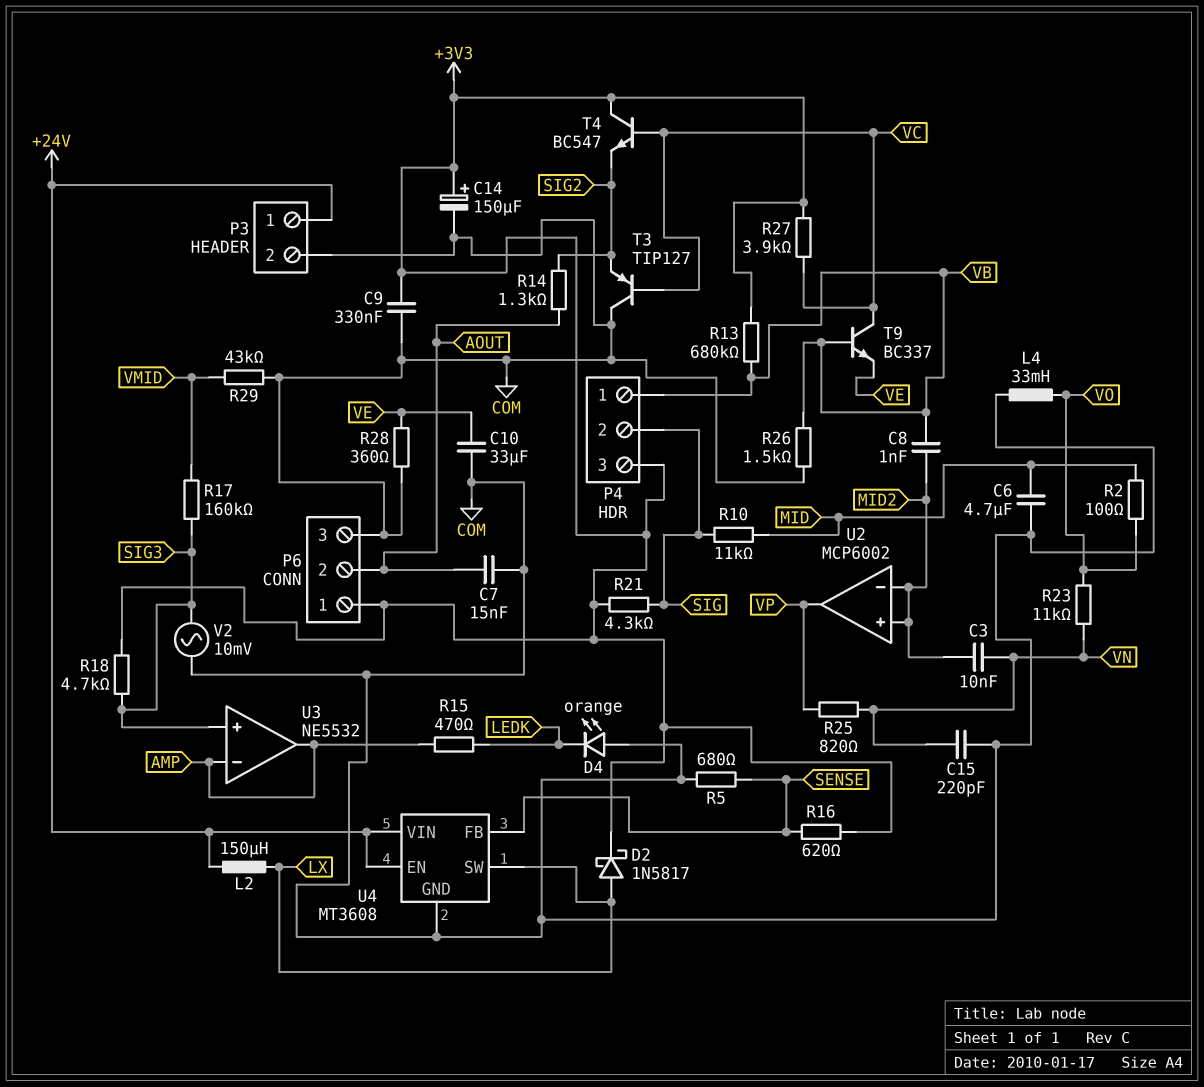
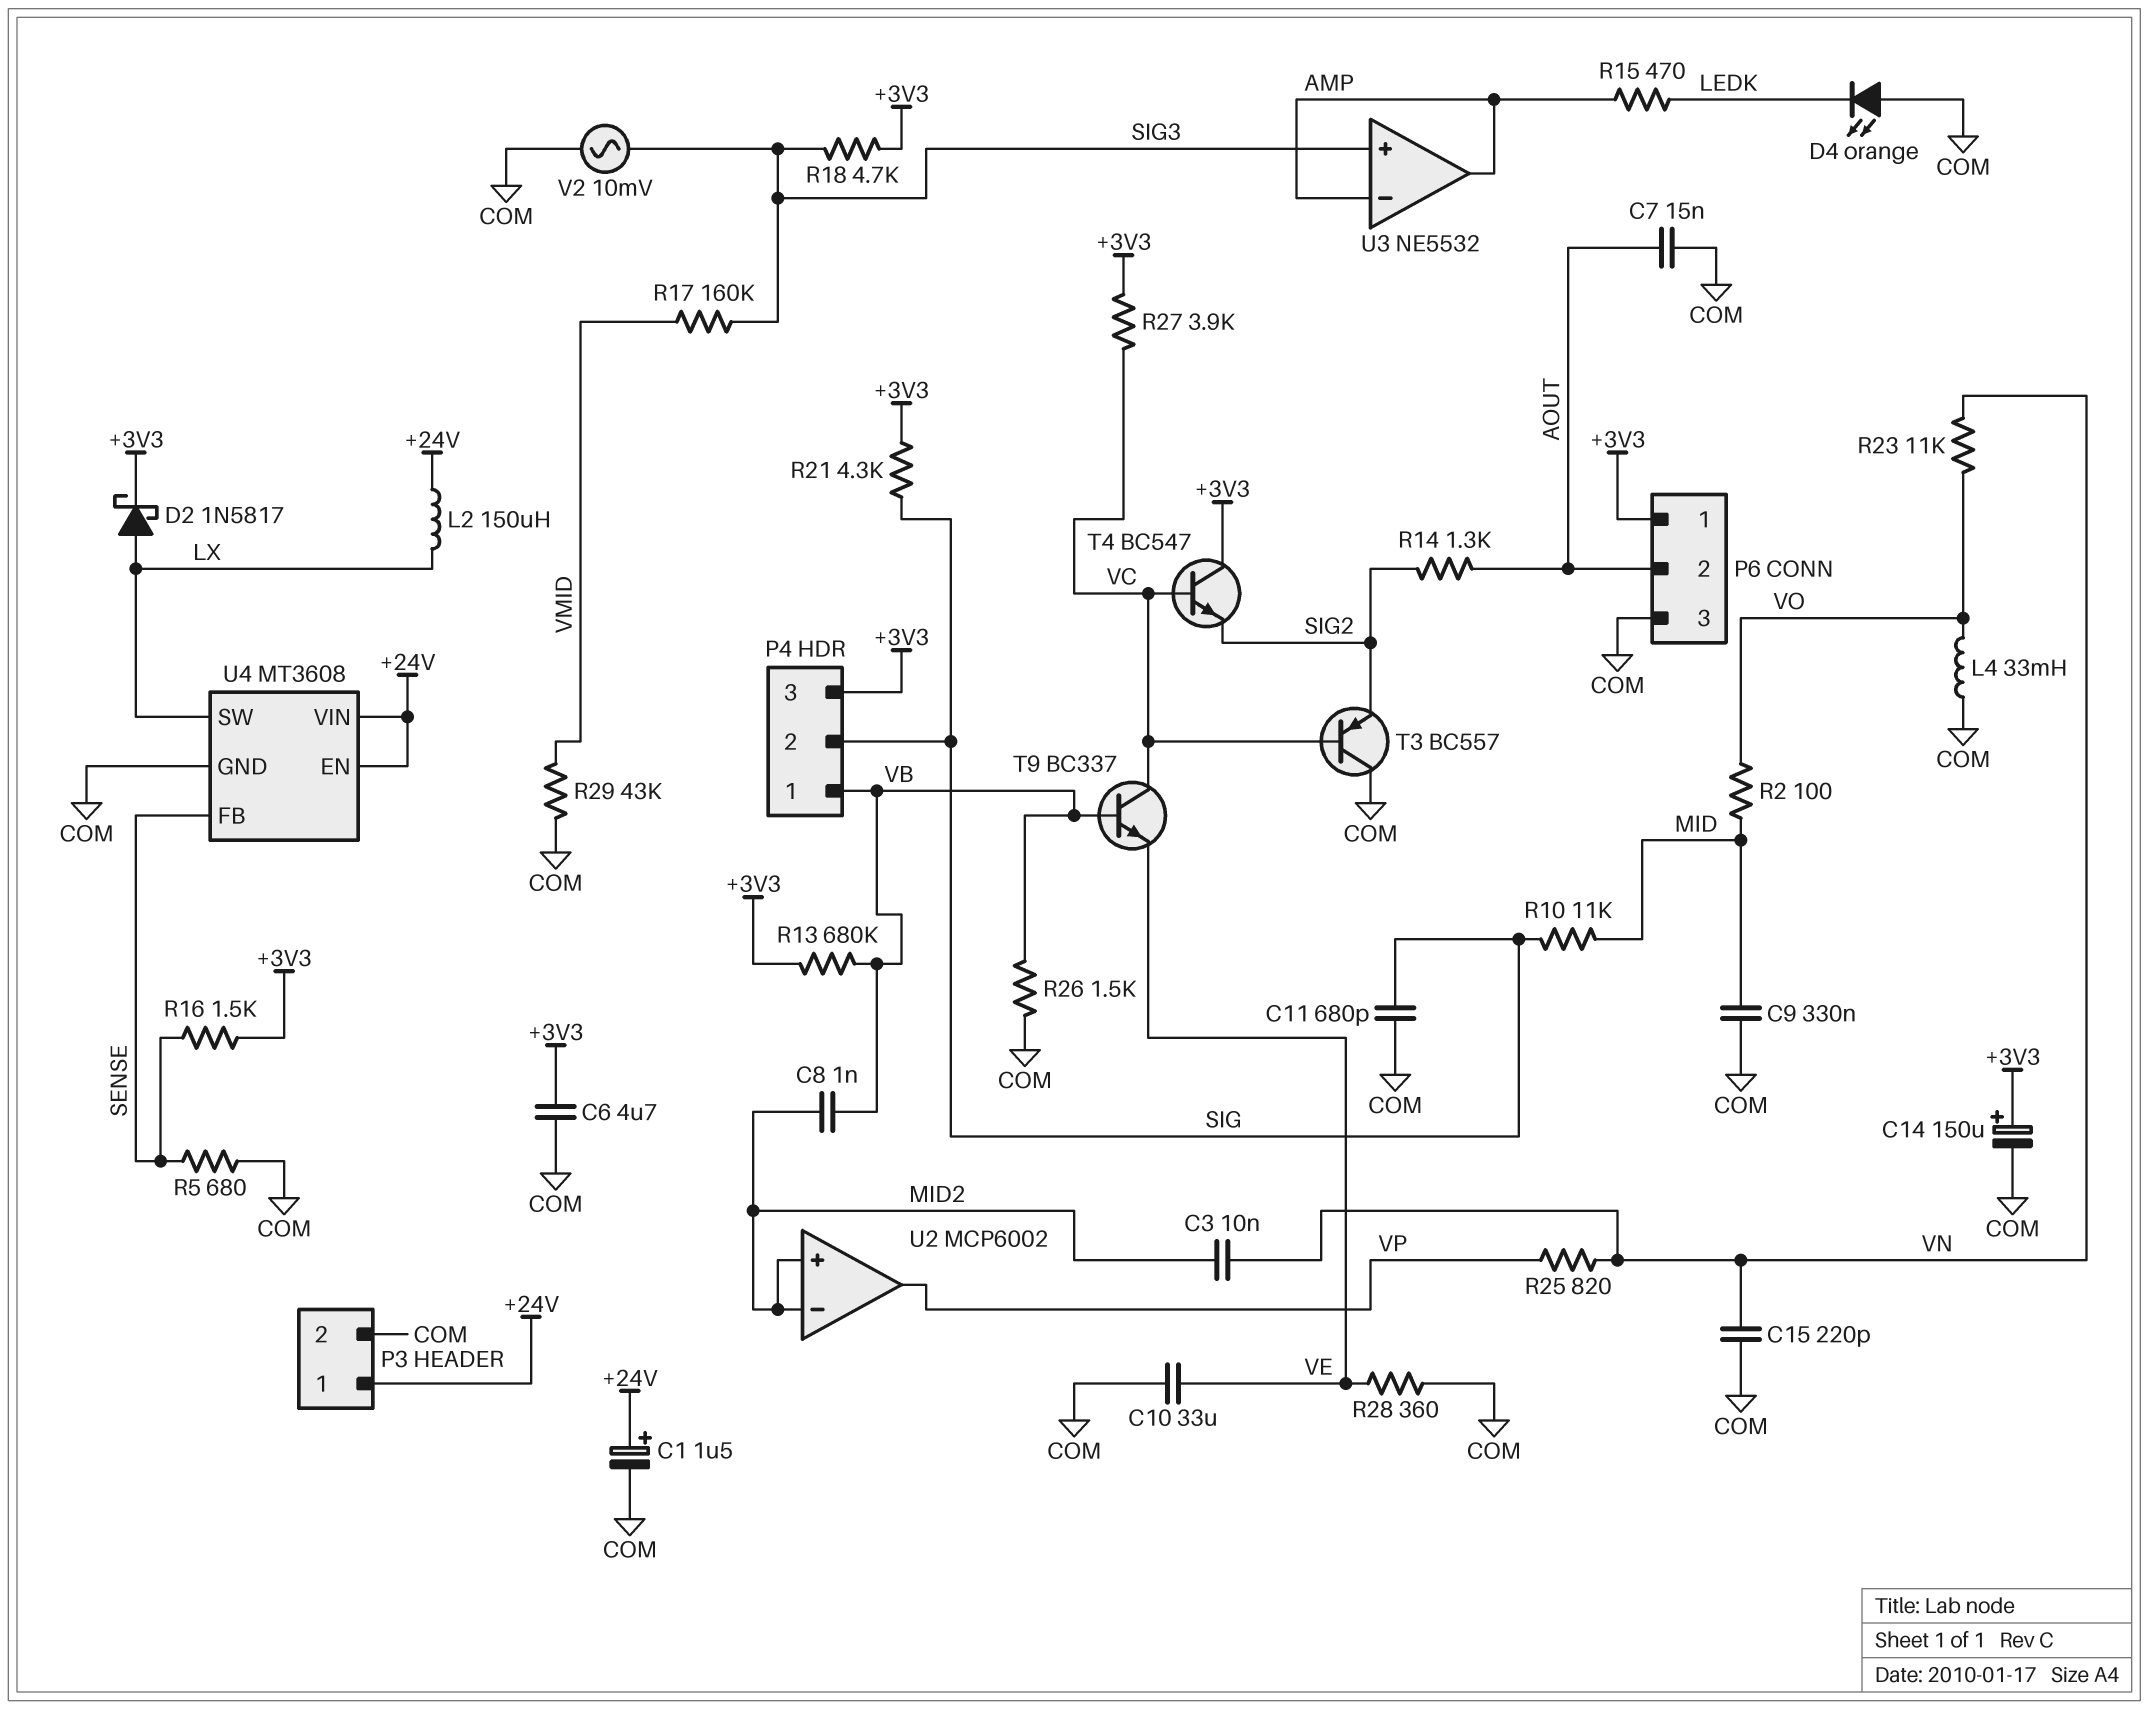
C1: none -> 1.5uF (plus +24V, minus COM)
C6: 4.7uF (COM, MID) -> 4.7uF (+3V3, COM)
C9: 330nF (+3V3, COM) -> 330nF (COM, MID)
C11: none -> 680pF (COM, SIG)
R16: 620 (+3V3, SENSE) -> 1.5k (+3V3, SENSE)
T3: PNP TIP127 (B VC, C COM, E SIG2) -> PNP BC557 (B VC, C COM, E SIG2)

